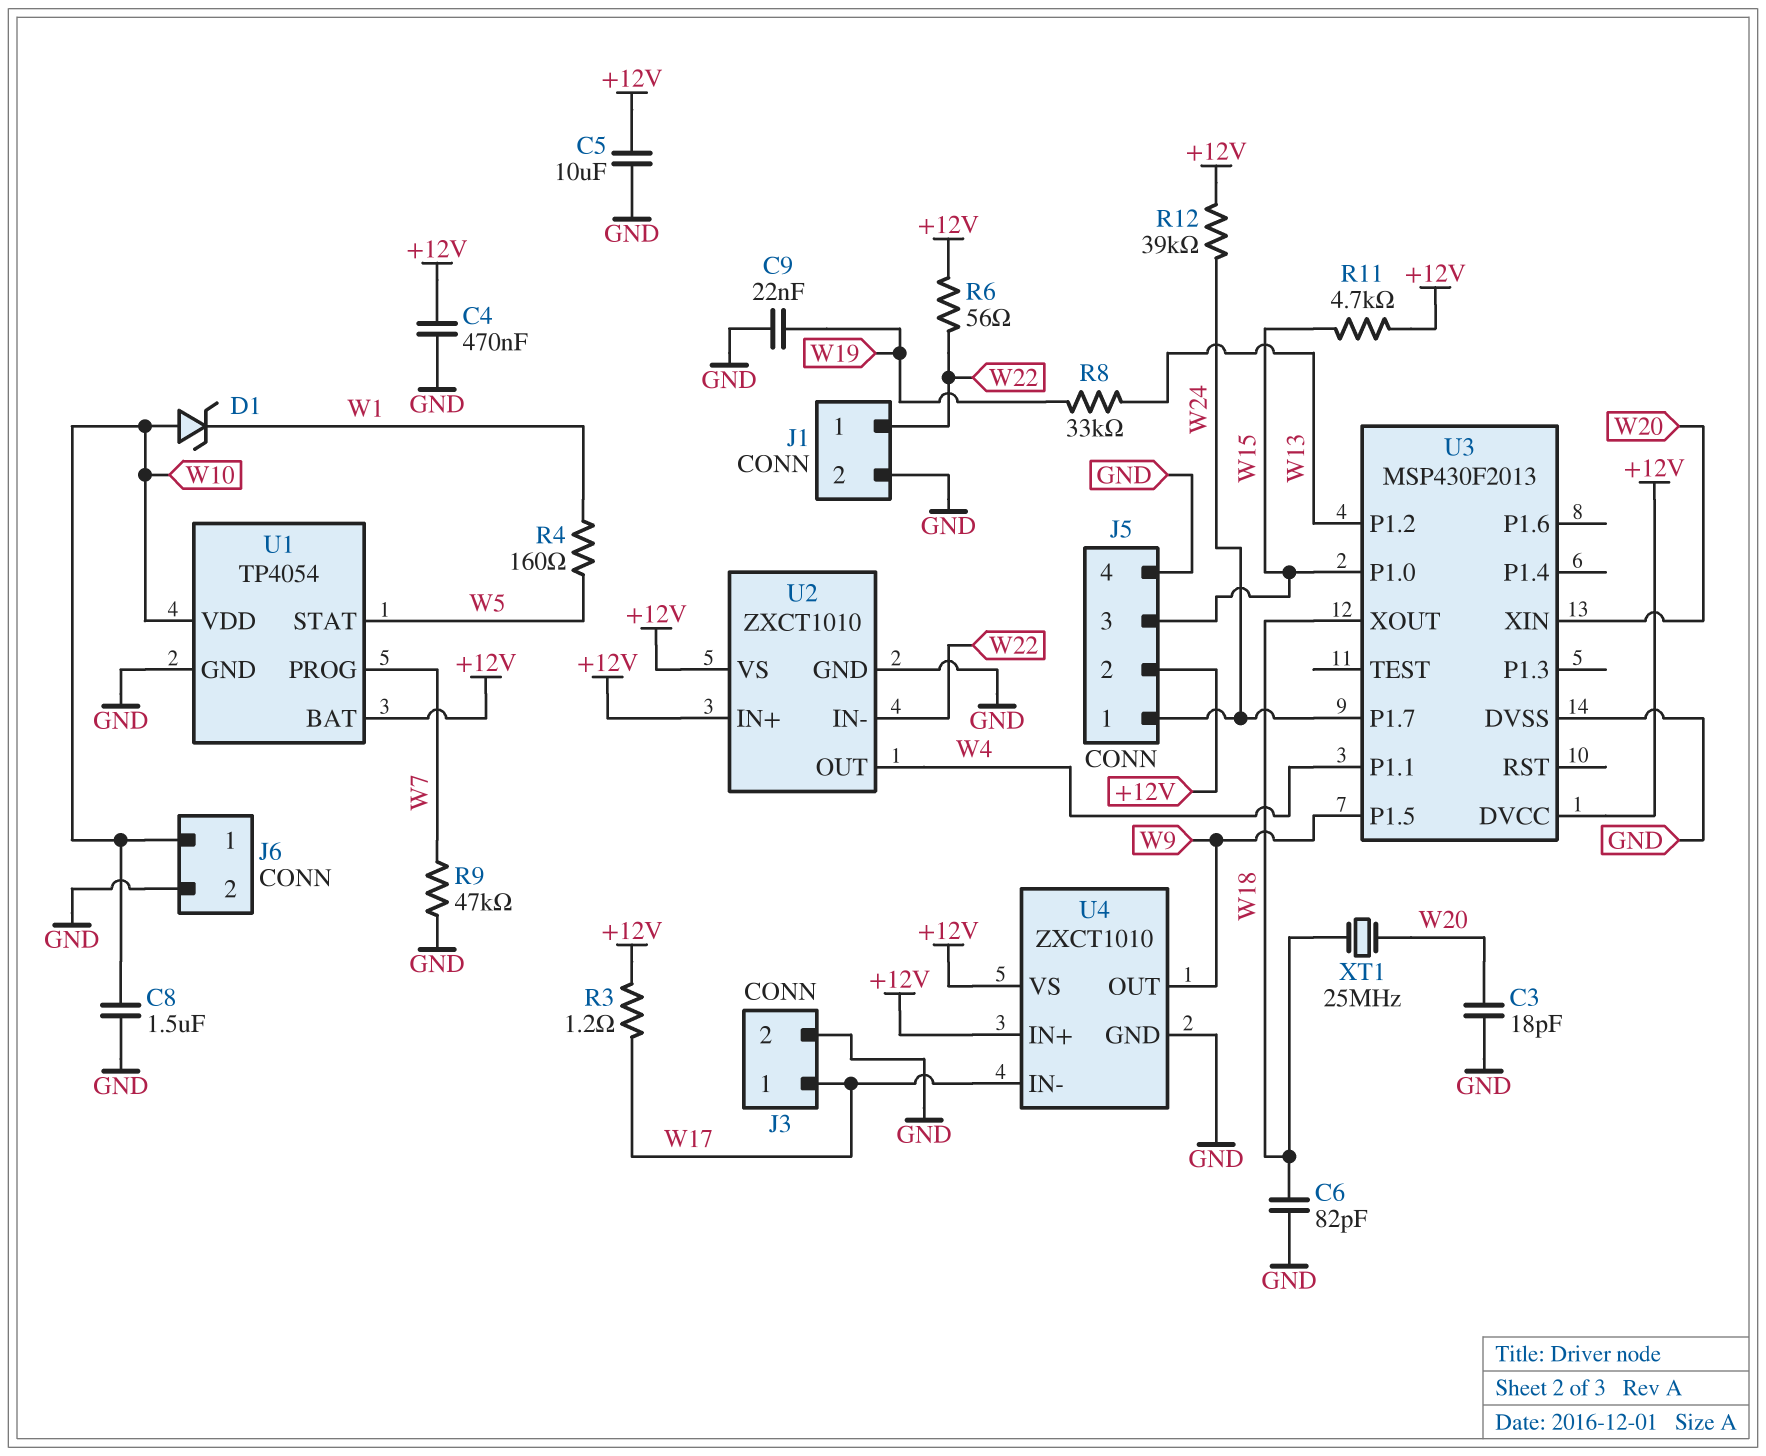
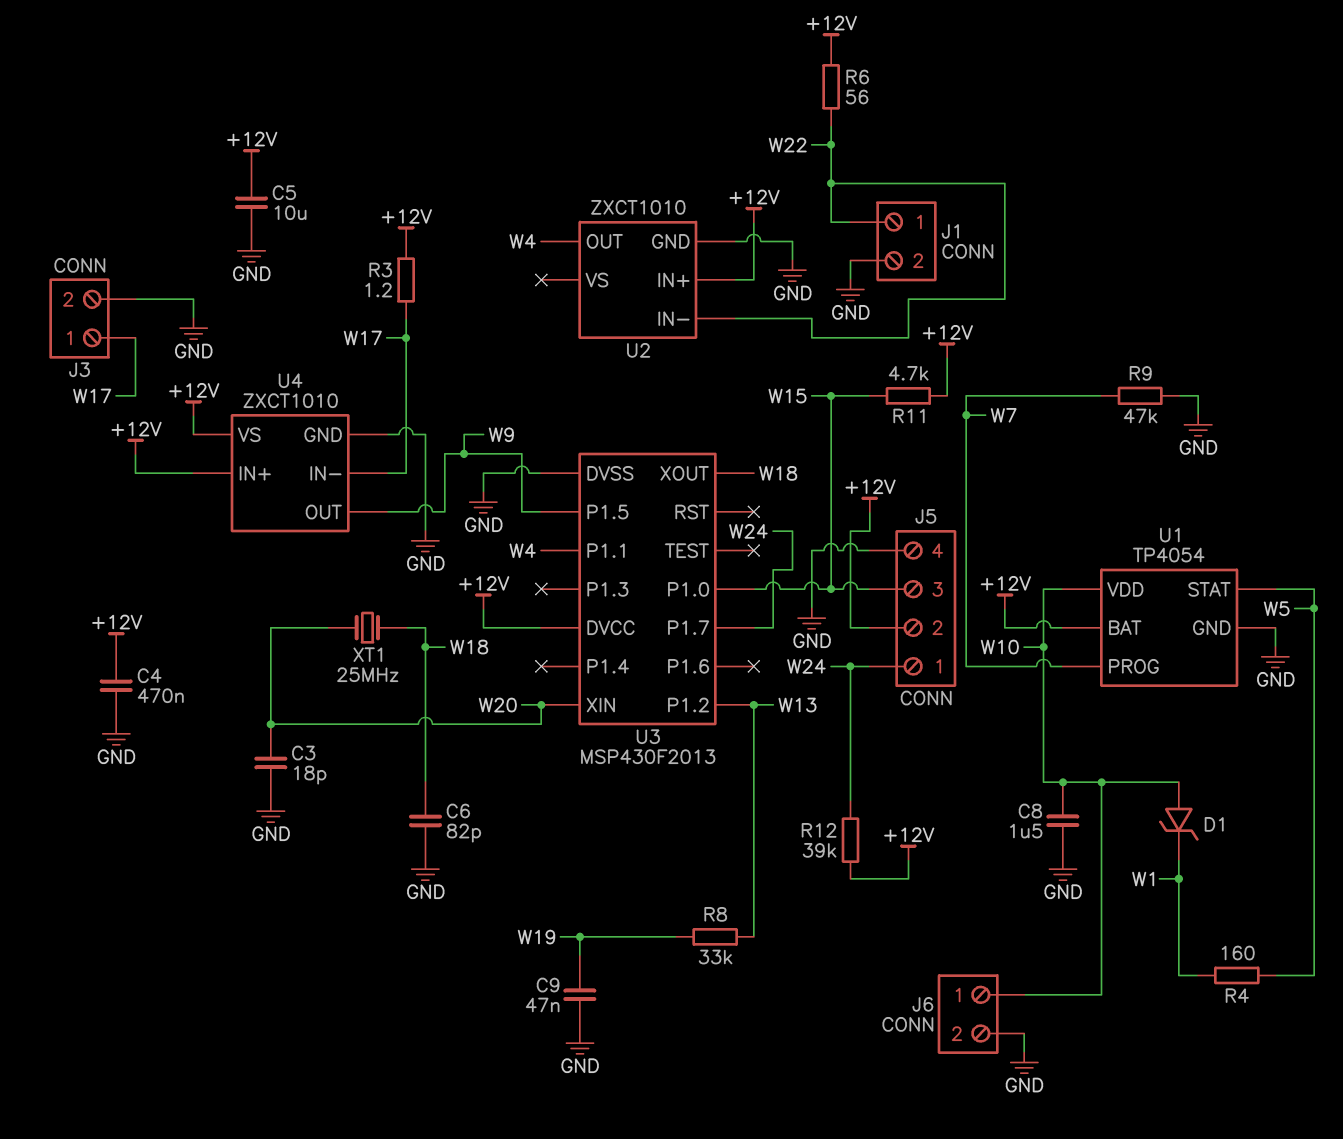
C9: 22nF (GND, W19) -> 47nF (GND, W19)
U2 pin VS: +12V -> none

